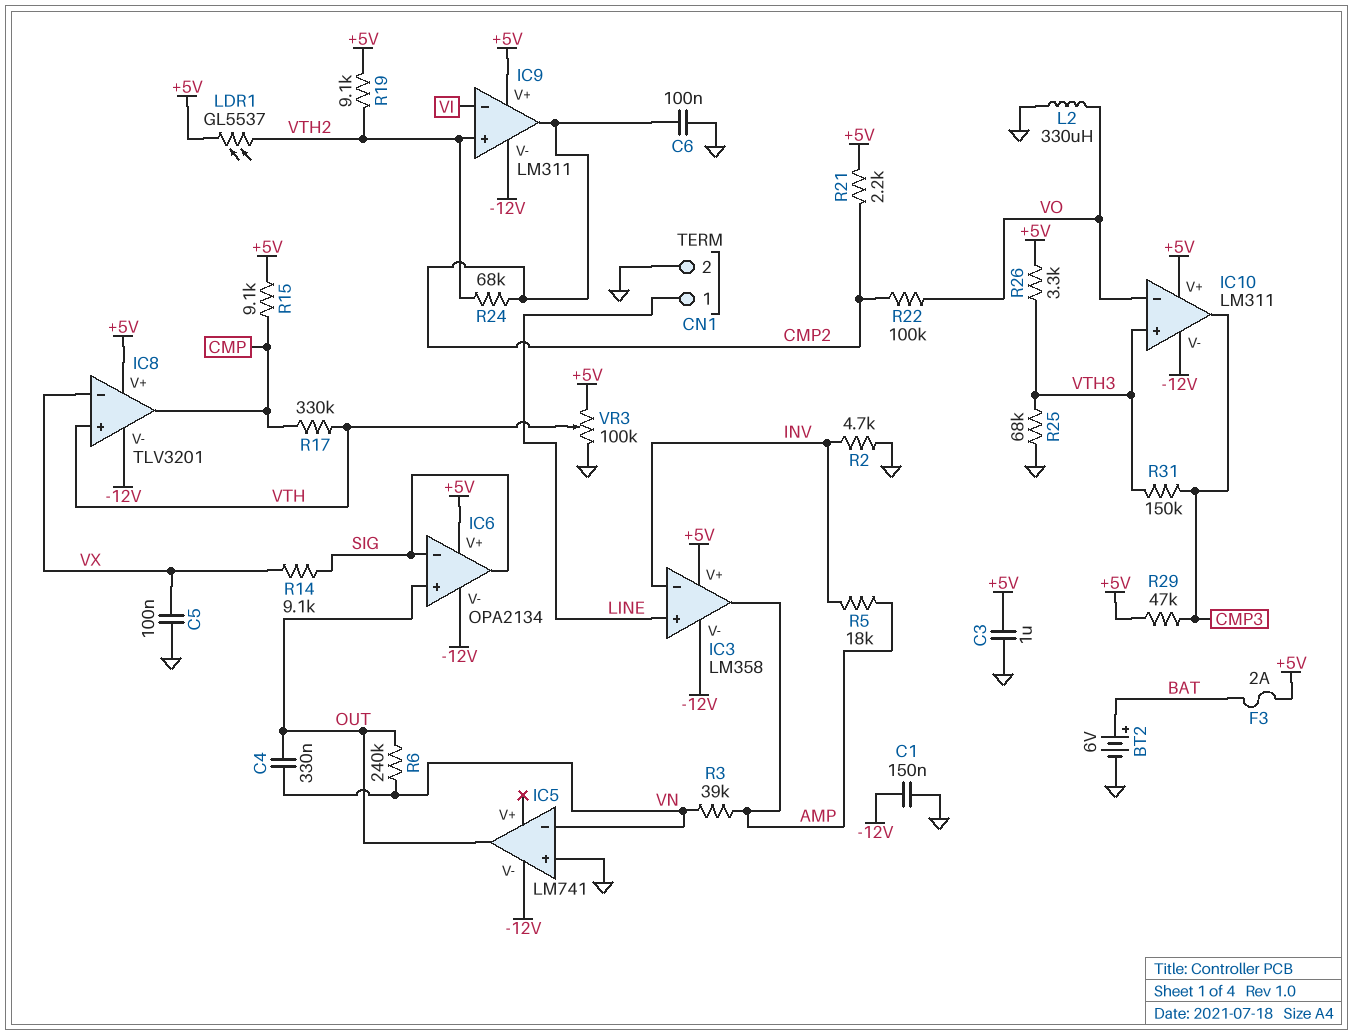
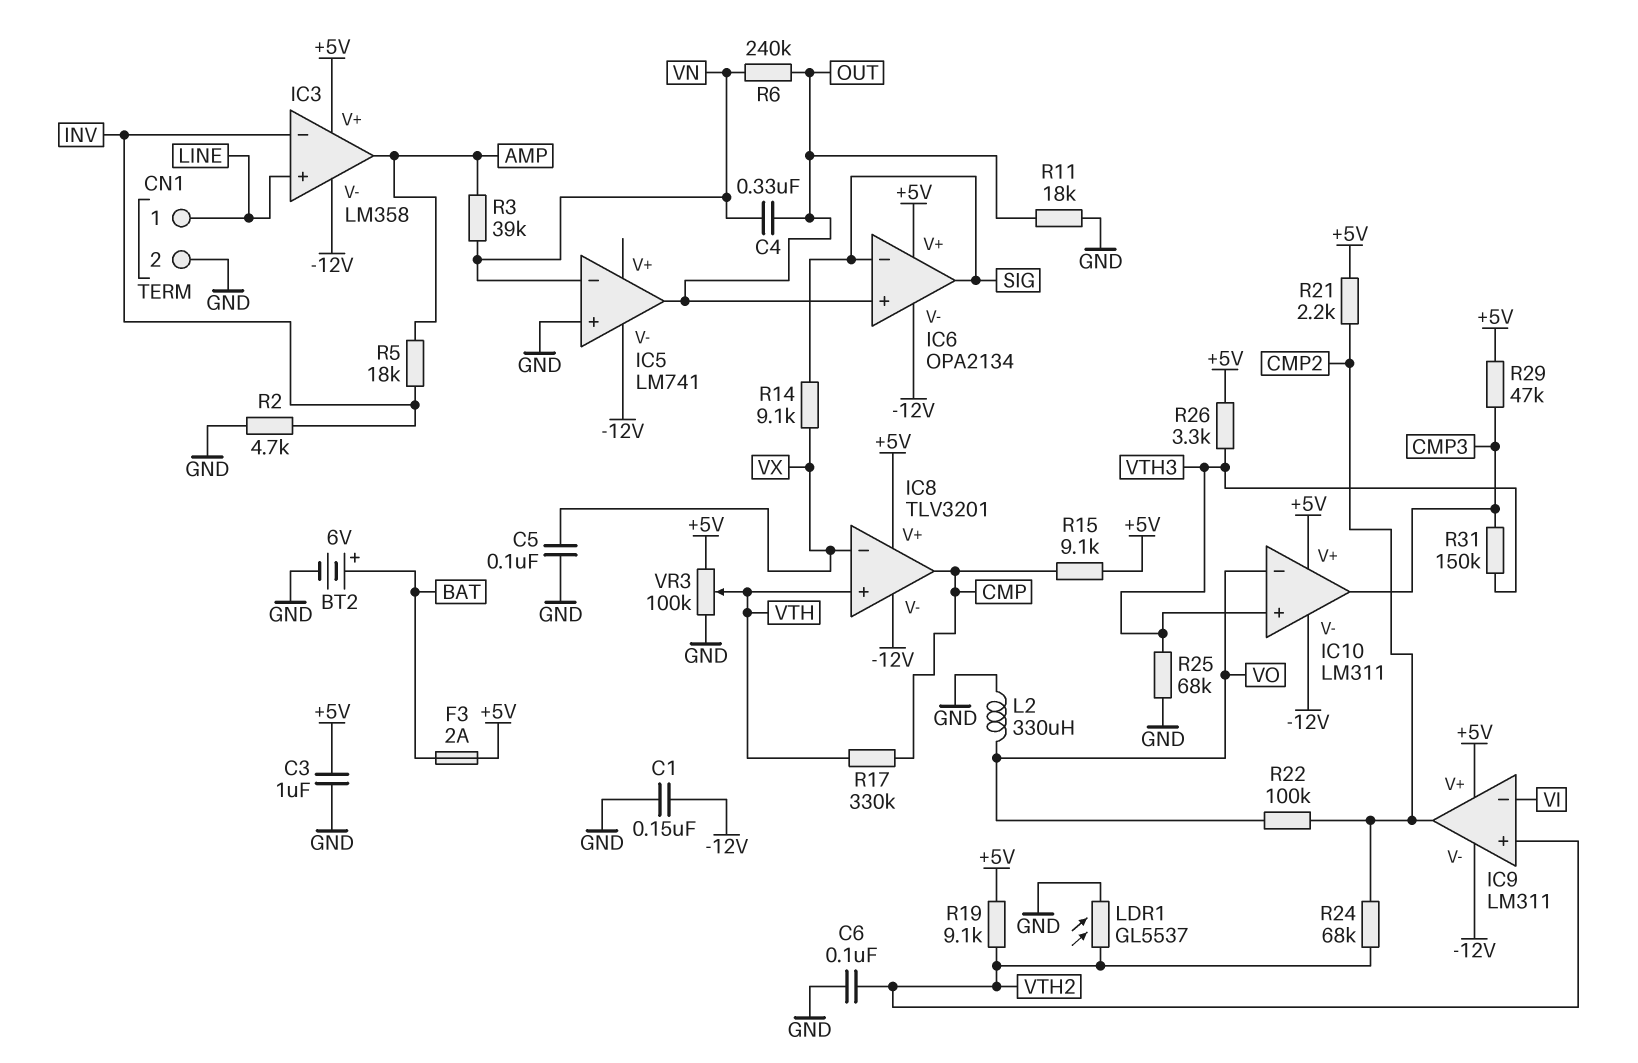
C6: 100nF (CMP2, GND) -> 100nF (GND, VTH2)
LDR1: GL5537 (+5V, VTH2) -> GL5537 (GND, VTH2)
R11: none -> 18k (GND, OUT)

